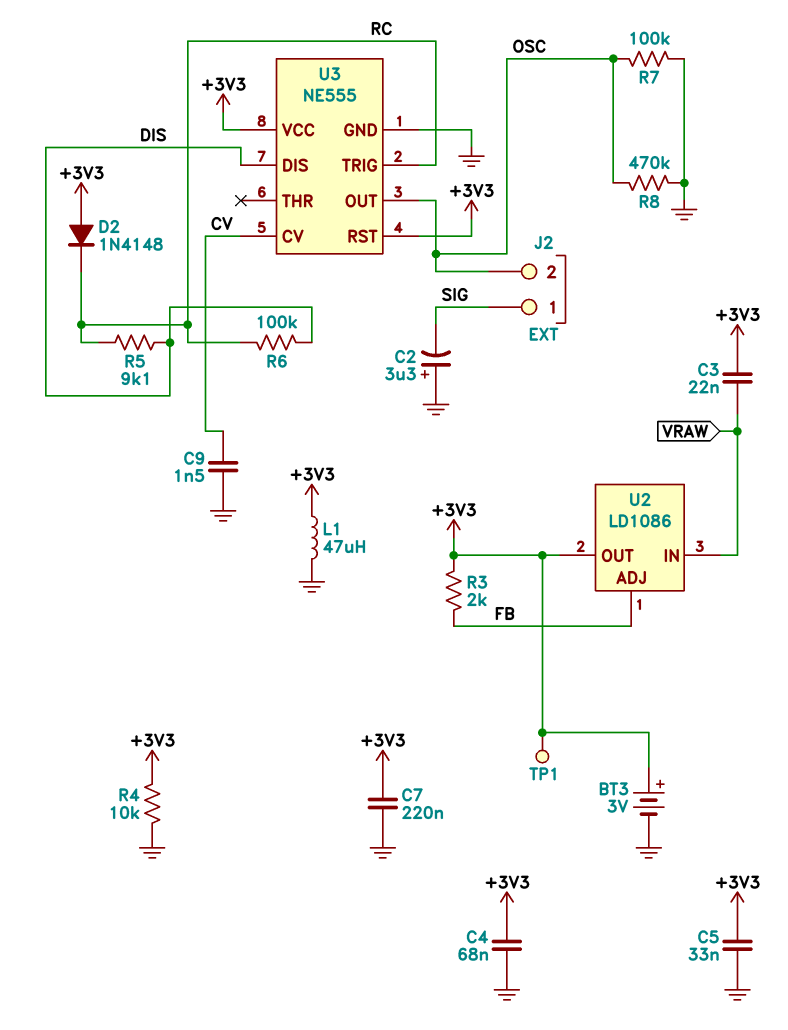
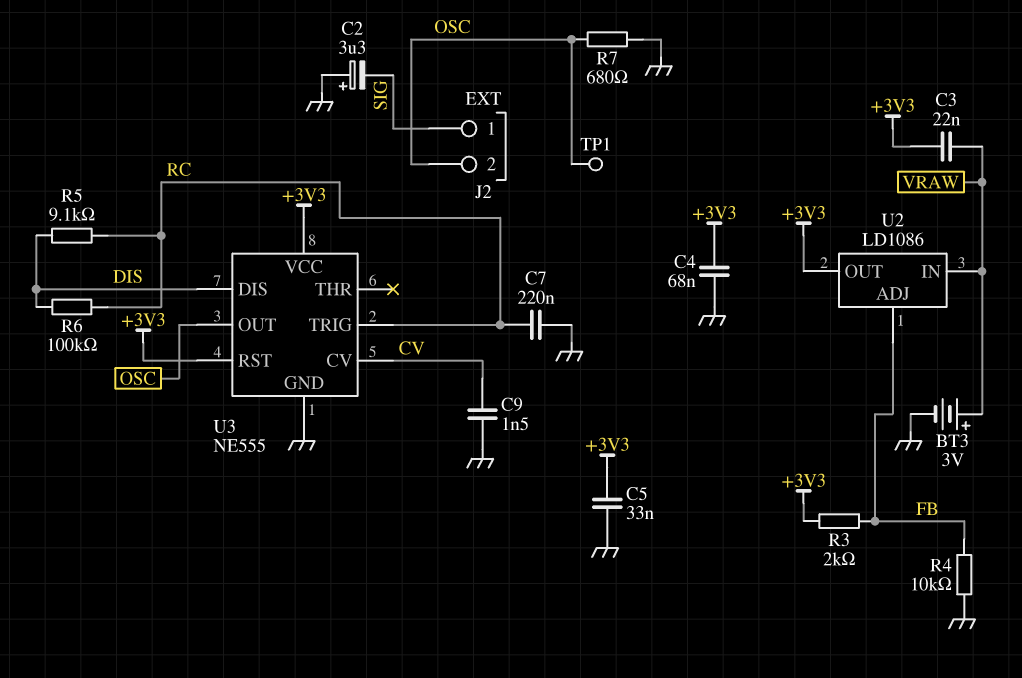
BT3: 3V (plus +3V3, minus GND) -> 3V (plus VRAW, minus GND)
C7: 220nF (+3V3, GND) -> 220nF (GND, RC)
D2: diode 1N4148 (A +3V3, K RC) -> none
L1: 47uH (+3V3, GND) -> none
R4: 10k (+3V3, GND) -> 10k (FB, GND)
R7: 100k (GND, OSC) -> 680 (GND, OSC)
R8: 470k (GND, OSC) -> none
TP1: test point (+3V3) -> test point (OSC)

